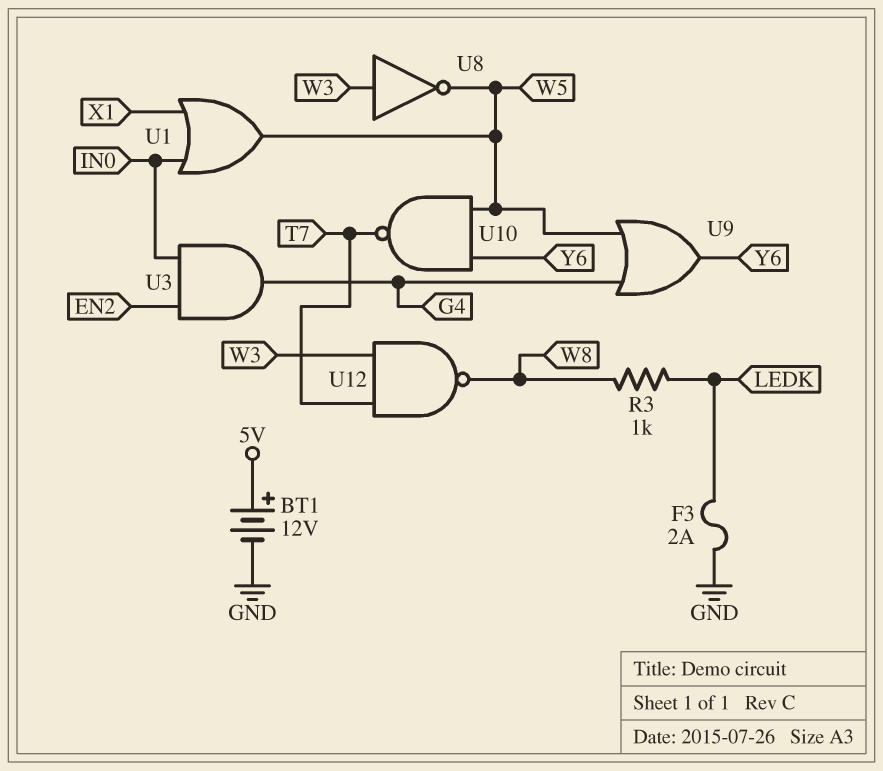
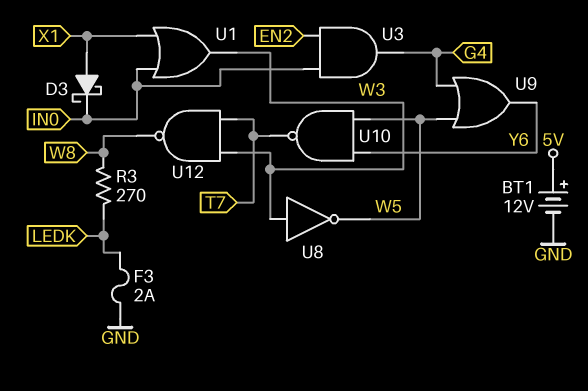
D3: none -> schottky (A X1, K IN0)
R3: 1k (LEDK, W8) -> 270 (LEDK, W8)
U1: OR (in IN0, in X1, out W5) -> OR (in IN0, in X1, out W3)

